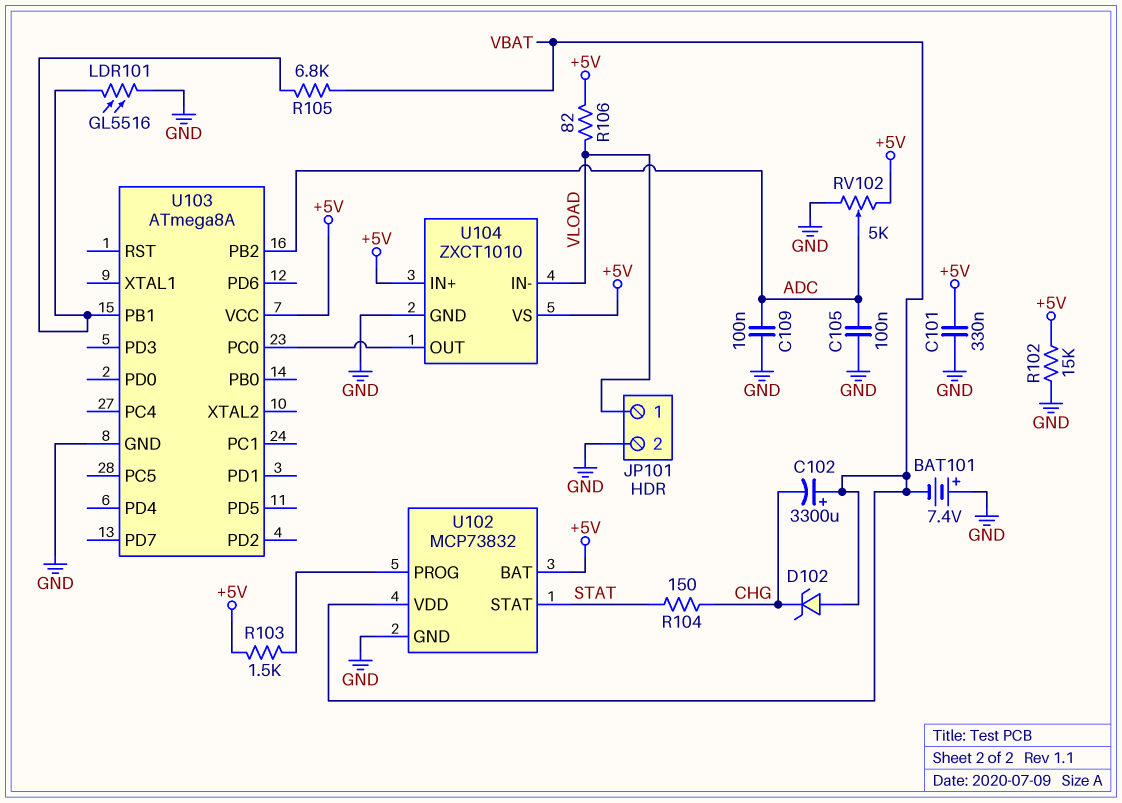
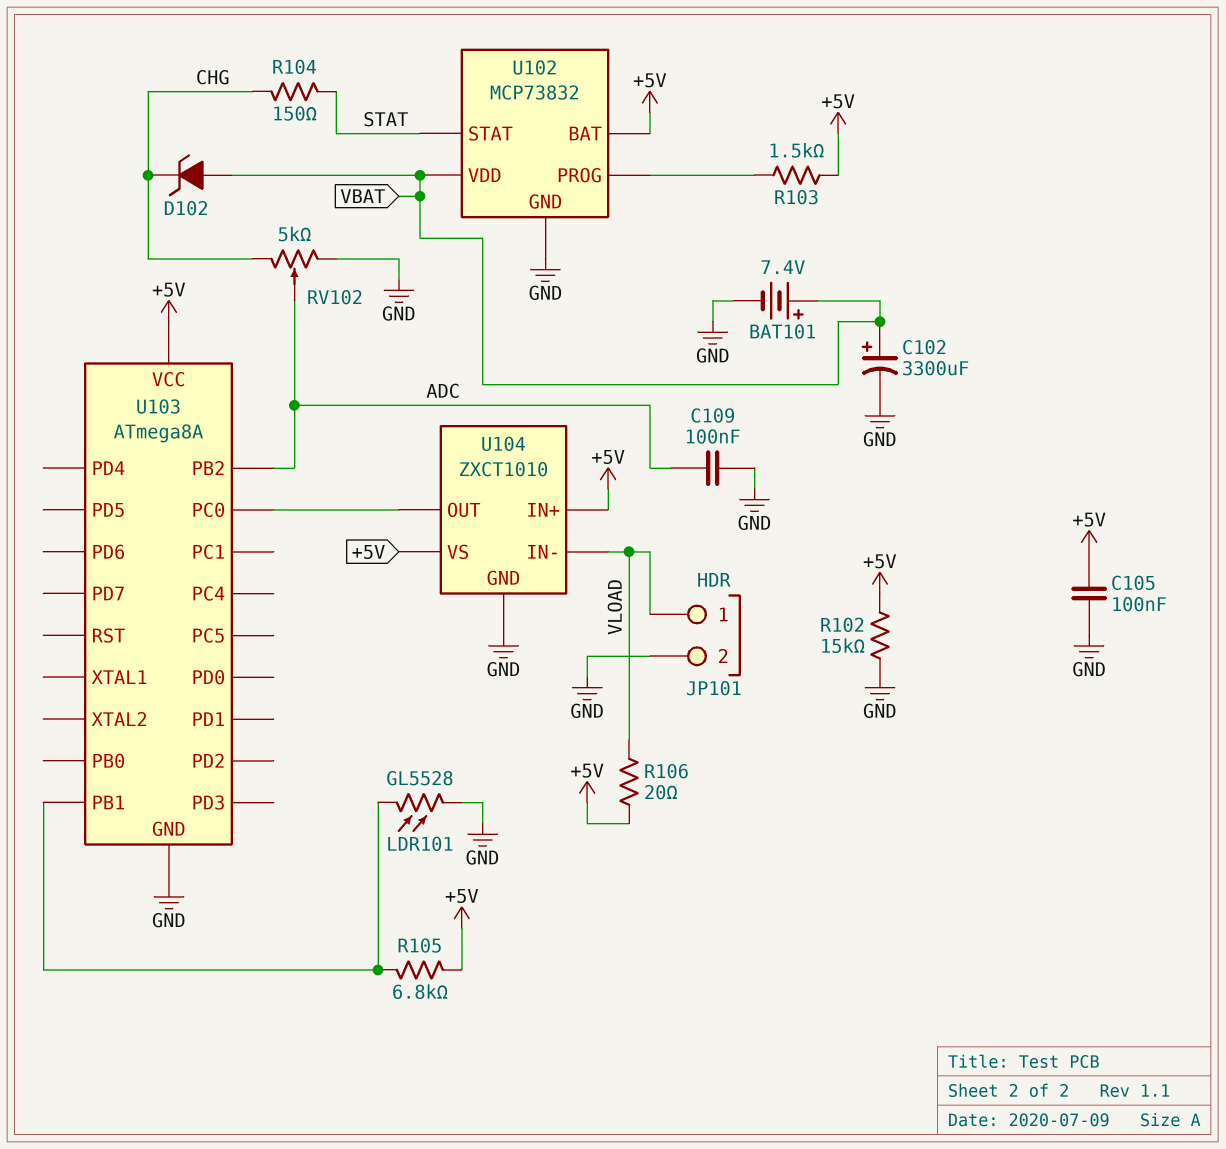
BAT101: 7.4V (plus GND, minus VBAT) -> 7.4V (plus VBAT, minus GND)
C101: 330nF (+5V, GND) -> none
C102: 3300uF (plus VBAT, minus CHG) -> 3300uF (plus VBAT, minus GND)
C105: 100nF (ADC, GND) -> 100nF (+5V, GND)
LDR101: GL5516 (GND, U103/PB1) -> GL5528 (GND, U103/PB1)
R105: 6.8k (U103/PB1, VBAT) -> 6.8k (+5V, U103/PB1)
R106: 82 (+5V, VLOAD) -> 20 (+5V, VLOAD)
RV102: 5k (+5V, GND, wiper ADC) -> 5k (CHG, GND, wiper ADC)

